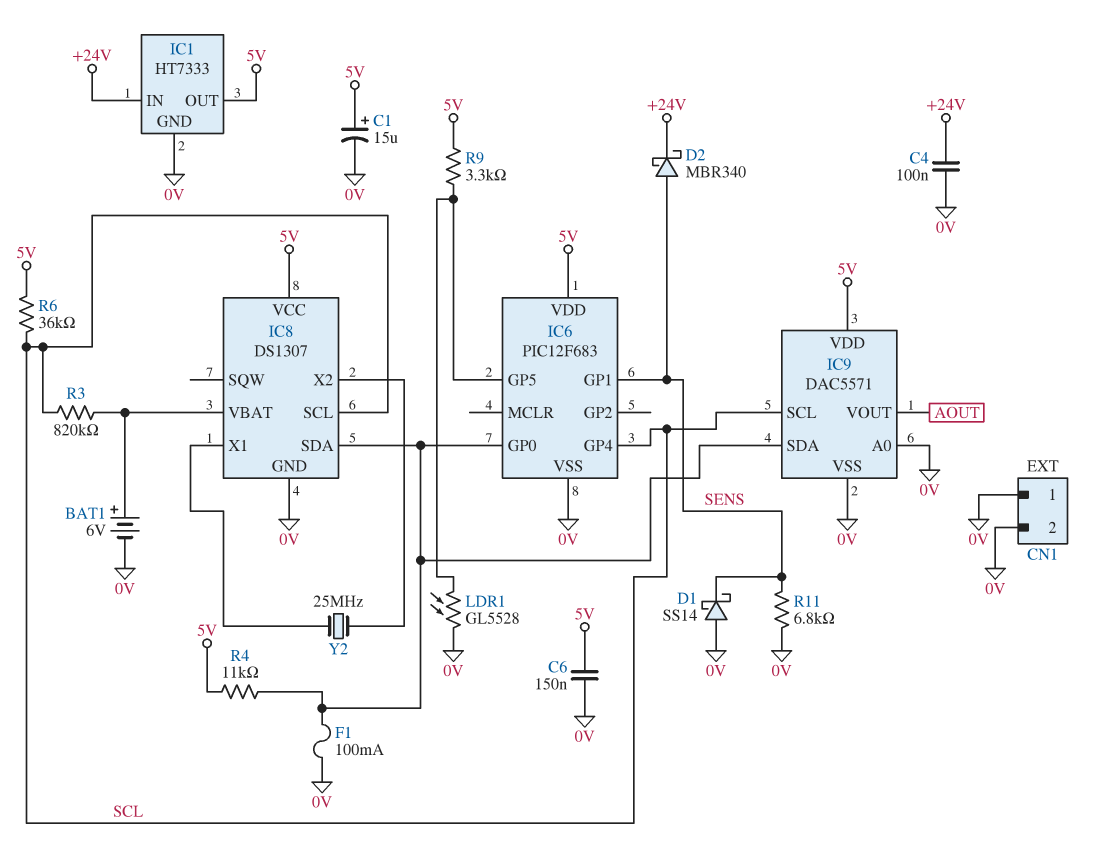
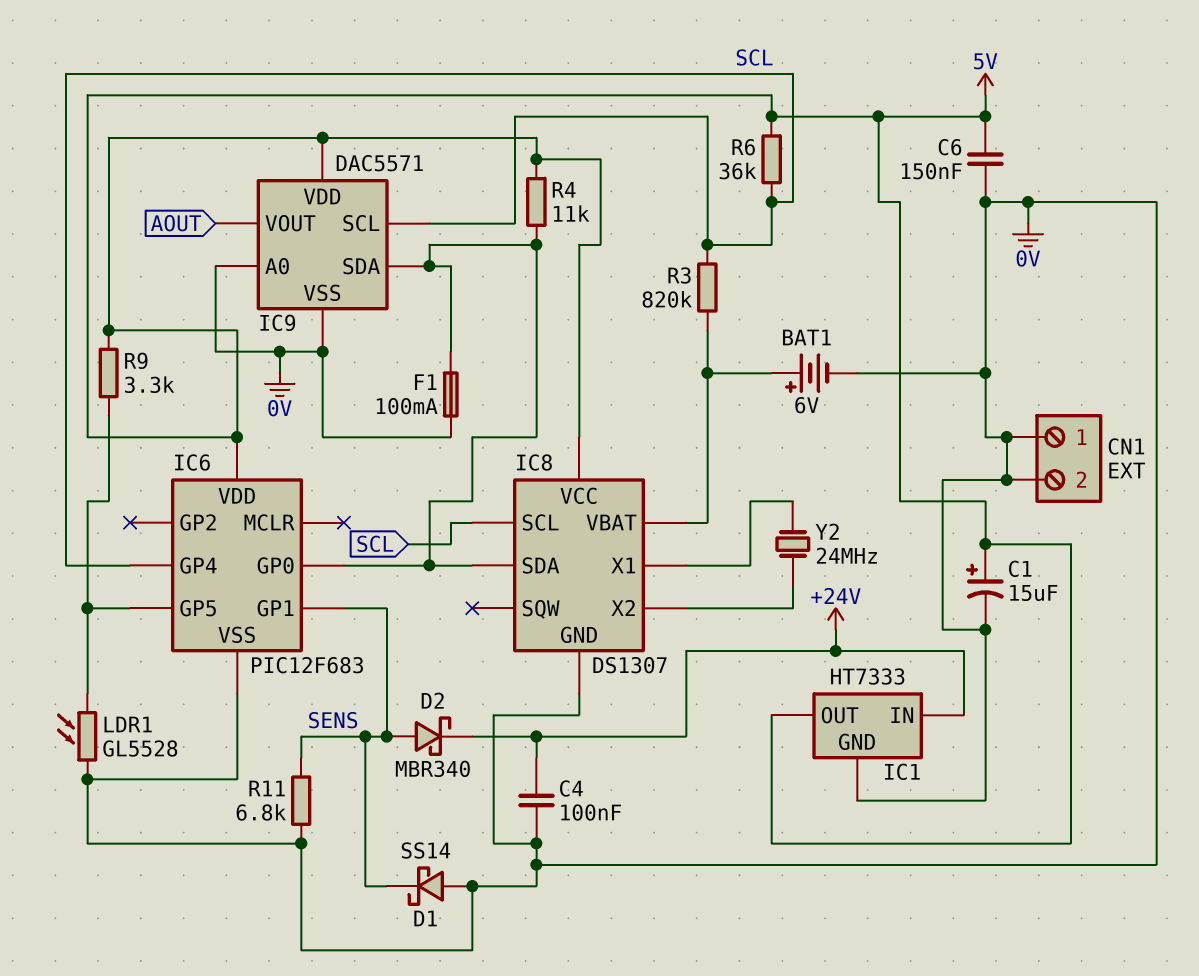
Y2: 25MHz (IC8/X1, IC8/X2) -> 24MHz (IC8/X1, IC8/X2)

